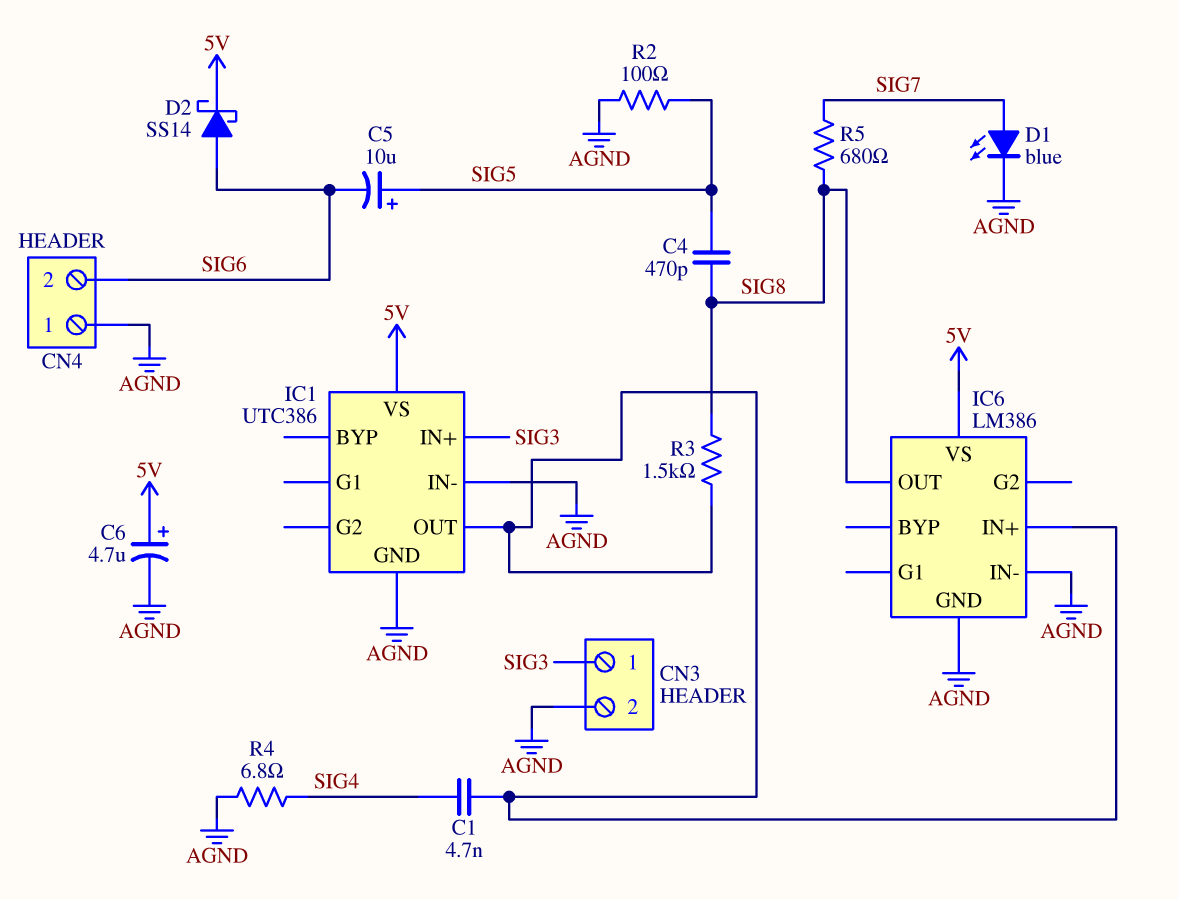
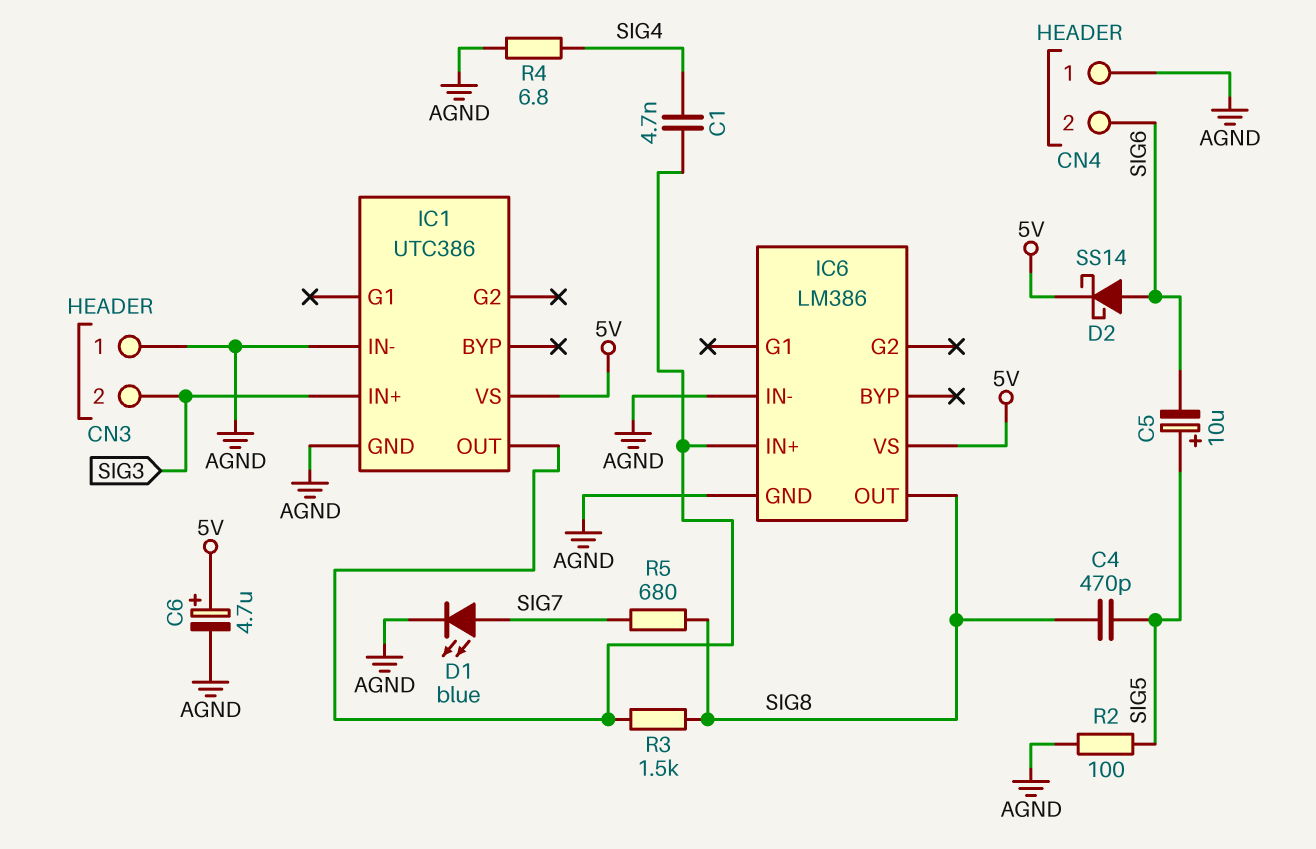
CN3 pin 1: SIG3 -> AGND
CN3 pin 2: AGND -> SIG3

